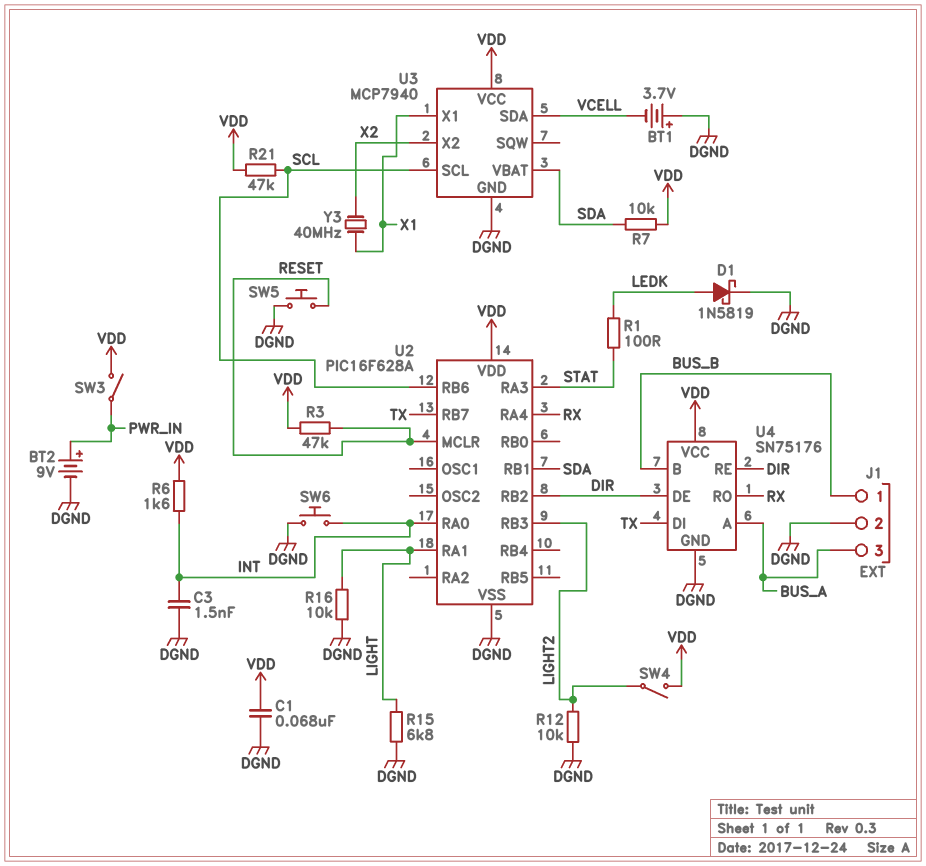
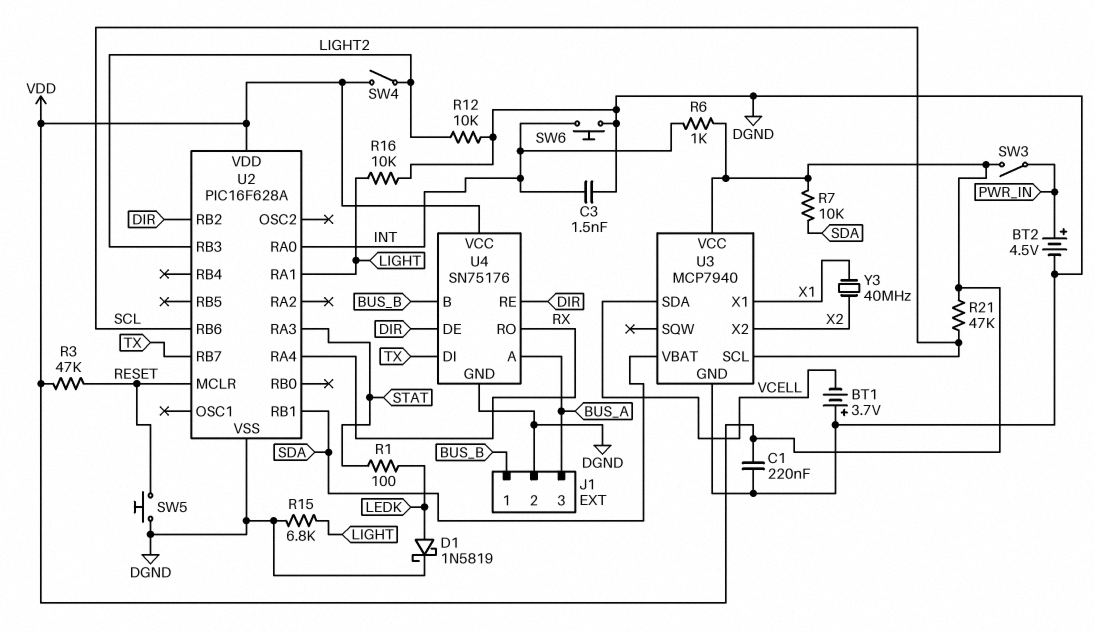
BT2: 9V (plus PWR_IN, minus DGND) -> 4.5V (plus PWR_IN, minus DGND)
C1: 68nF (DGND, VDD) -> 220nF (DGND, VDD)
R6: 1.6k (INT, VDD) -> 1k (INT, VDD)

